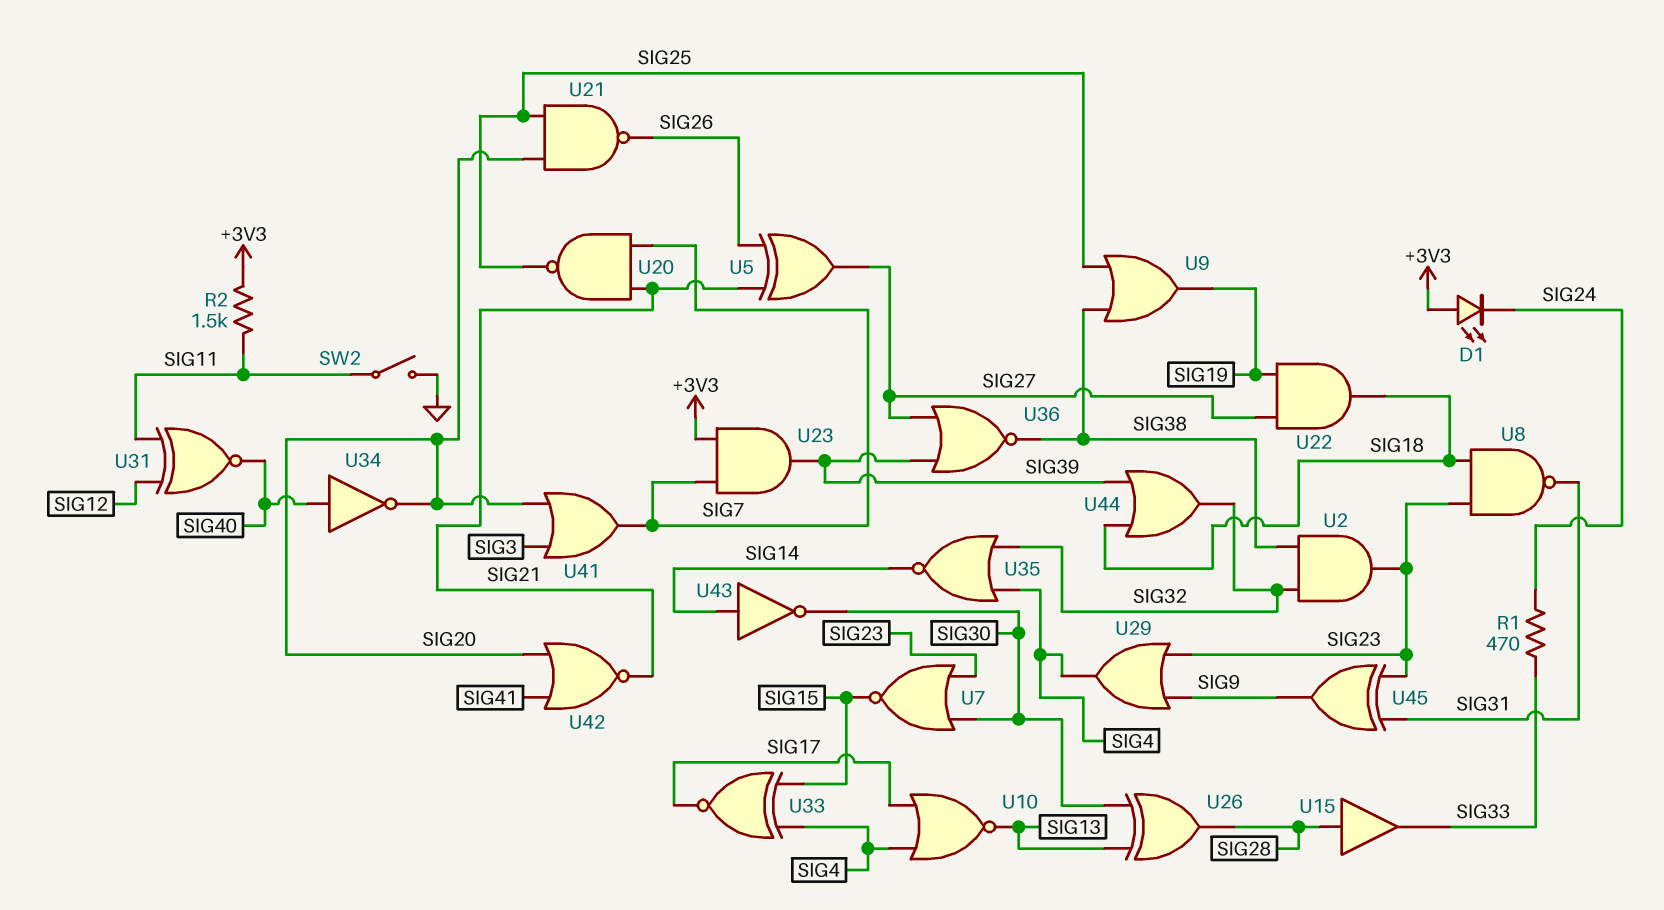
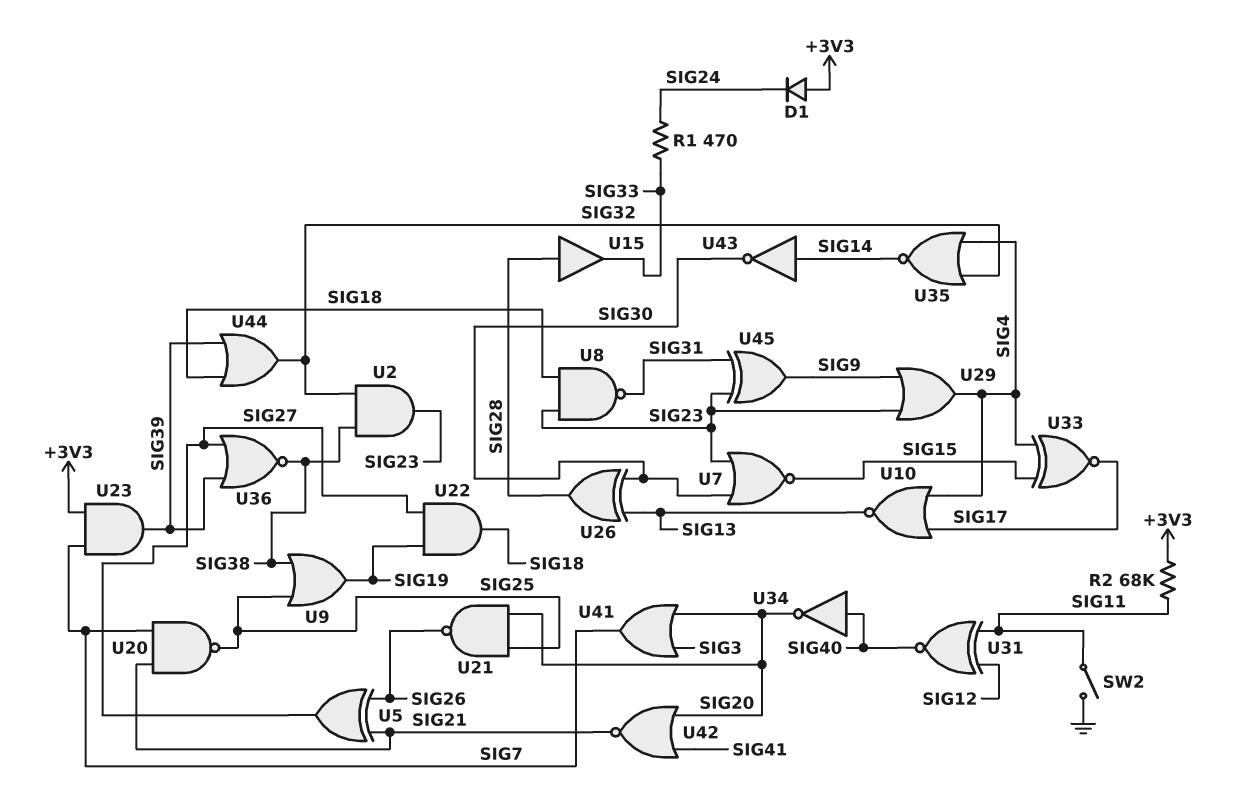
D1: LED (A +3V3, K SIG24) -> diode (A +3V3, K SIG24)
R2: 1.5k (+3V3, SIG11) -> 68k (+3V3, SIG11)

